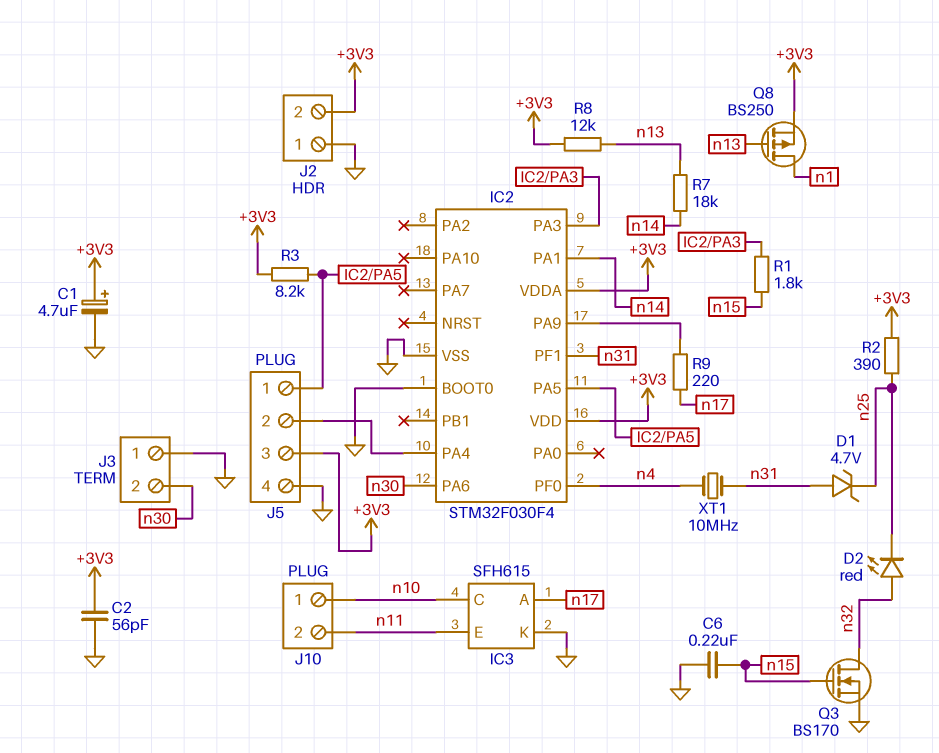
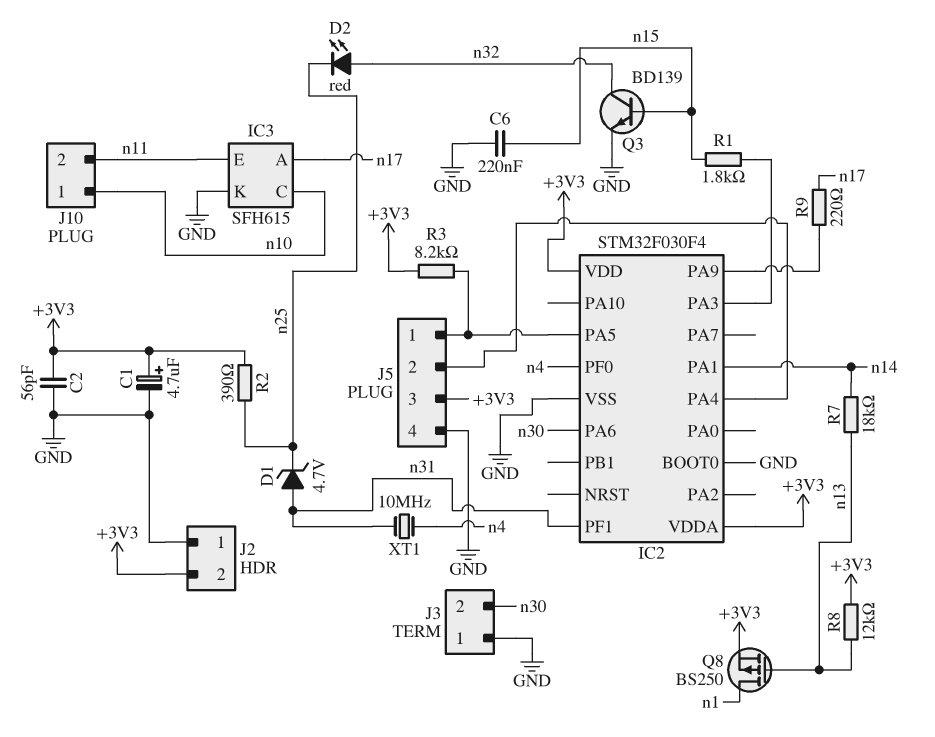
Q3: NMOS BS170 (G n15, D n32, S GND) -> NPN BD139 (B n15, C n32, E GND)

